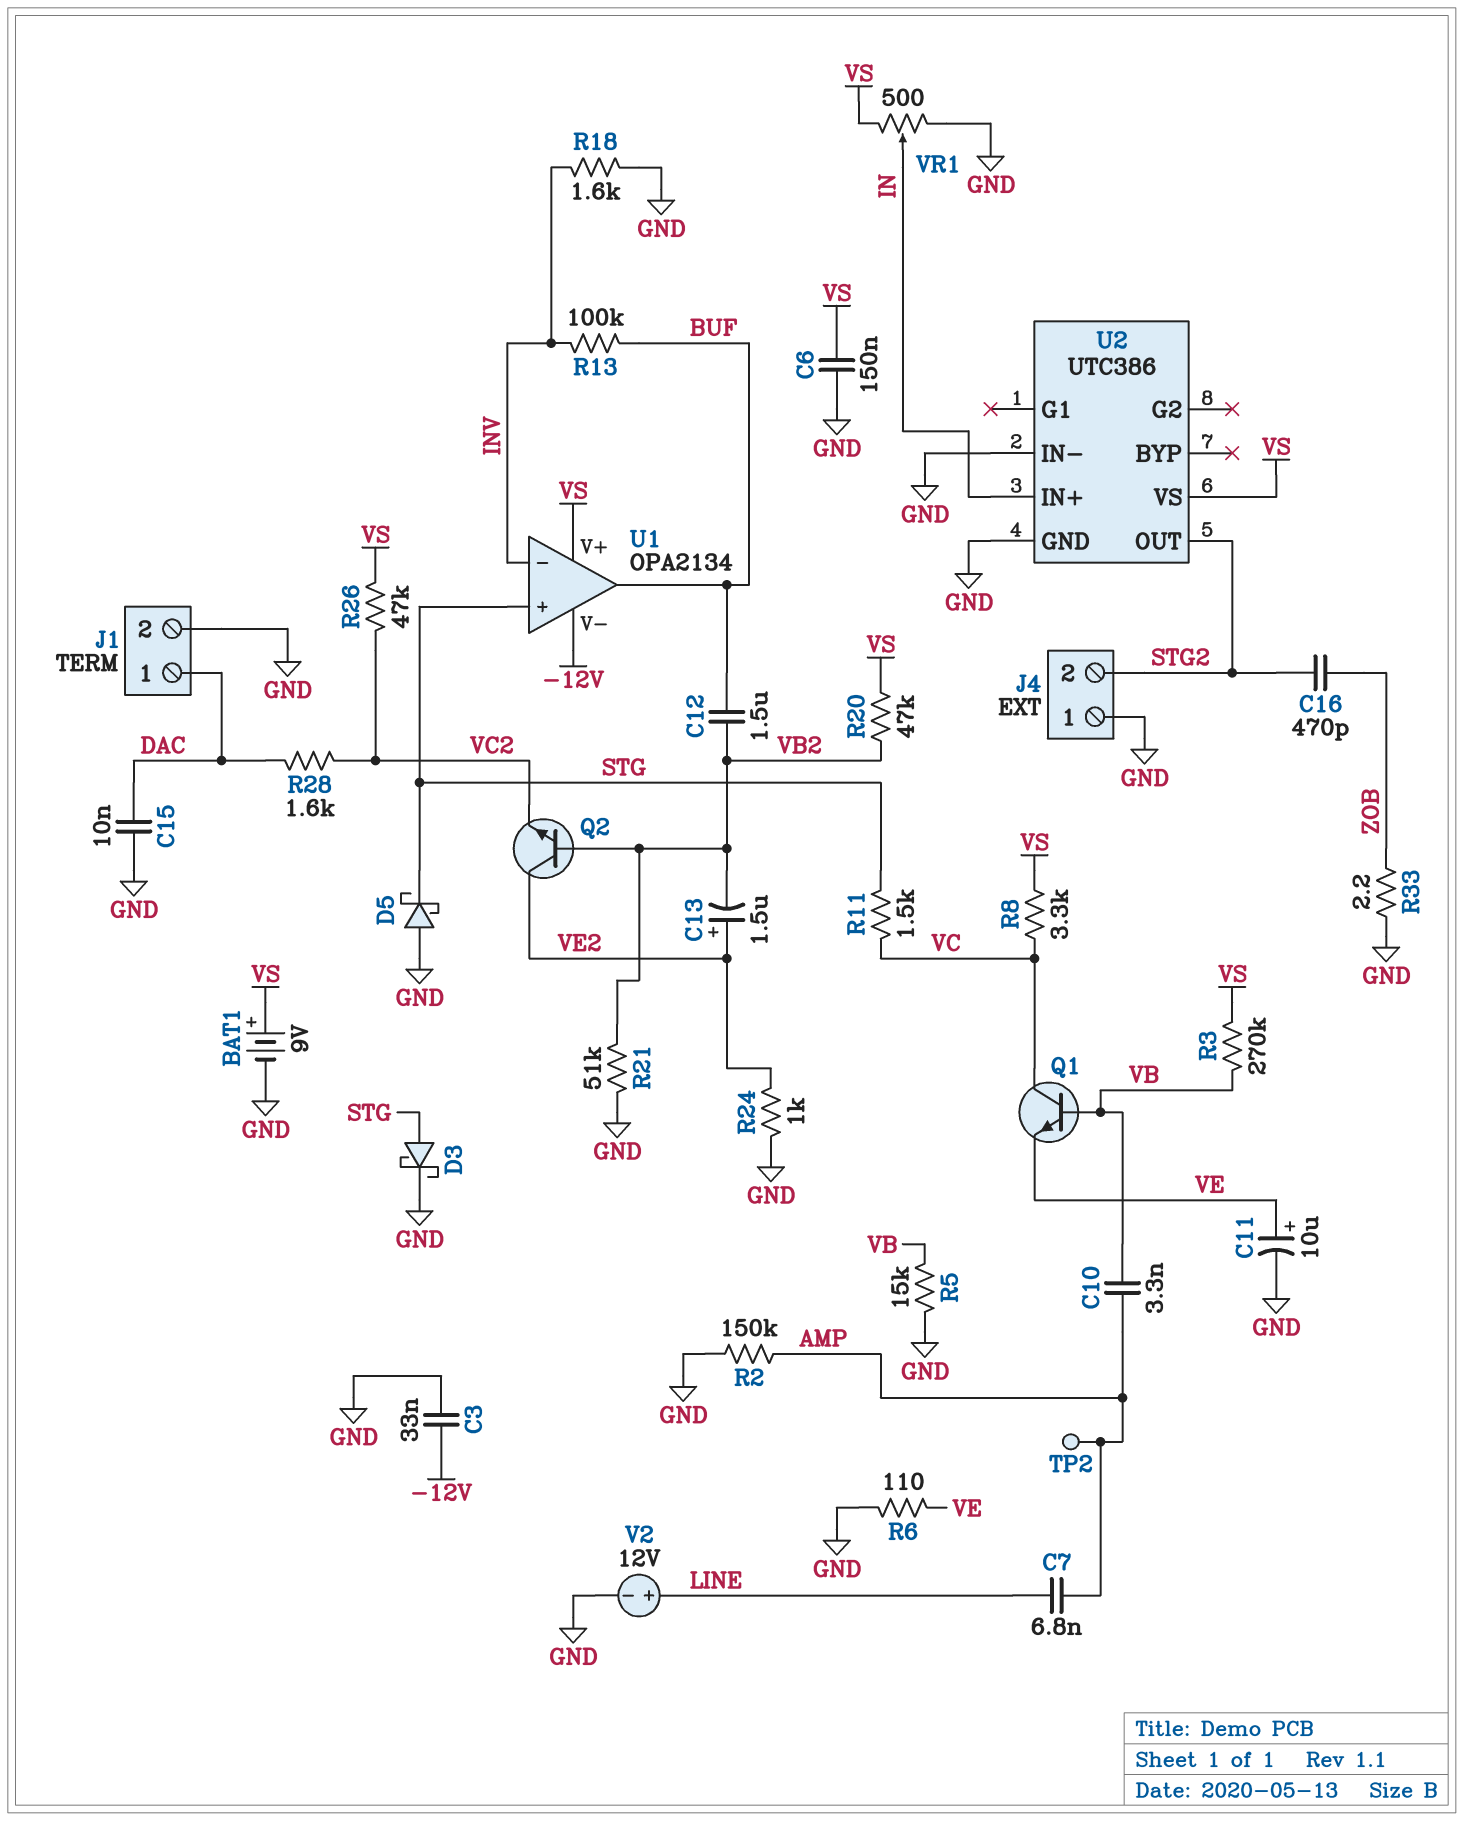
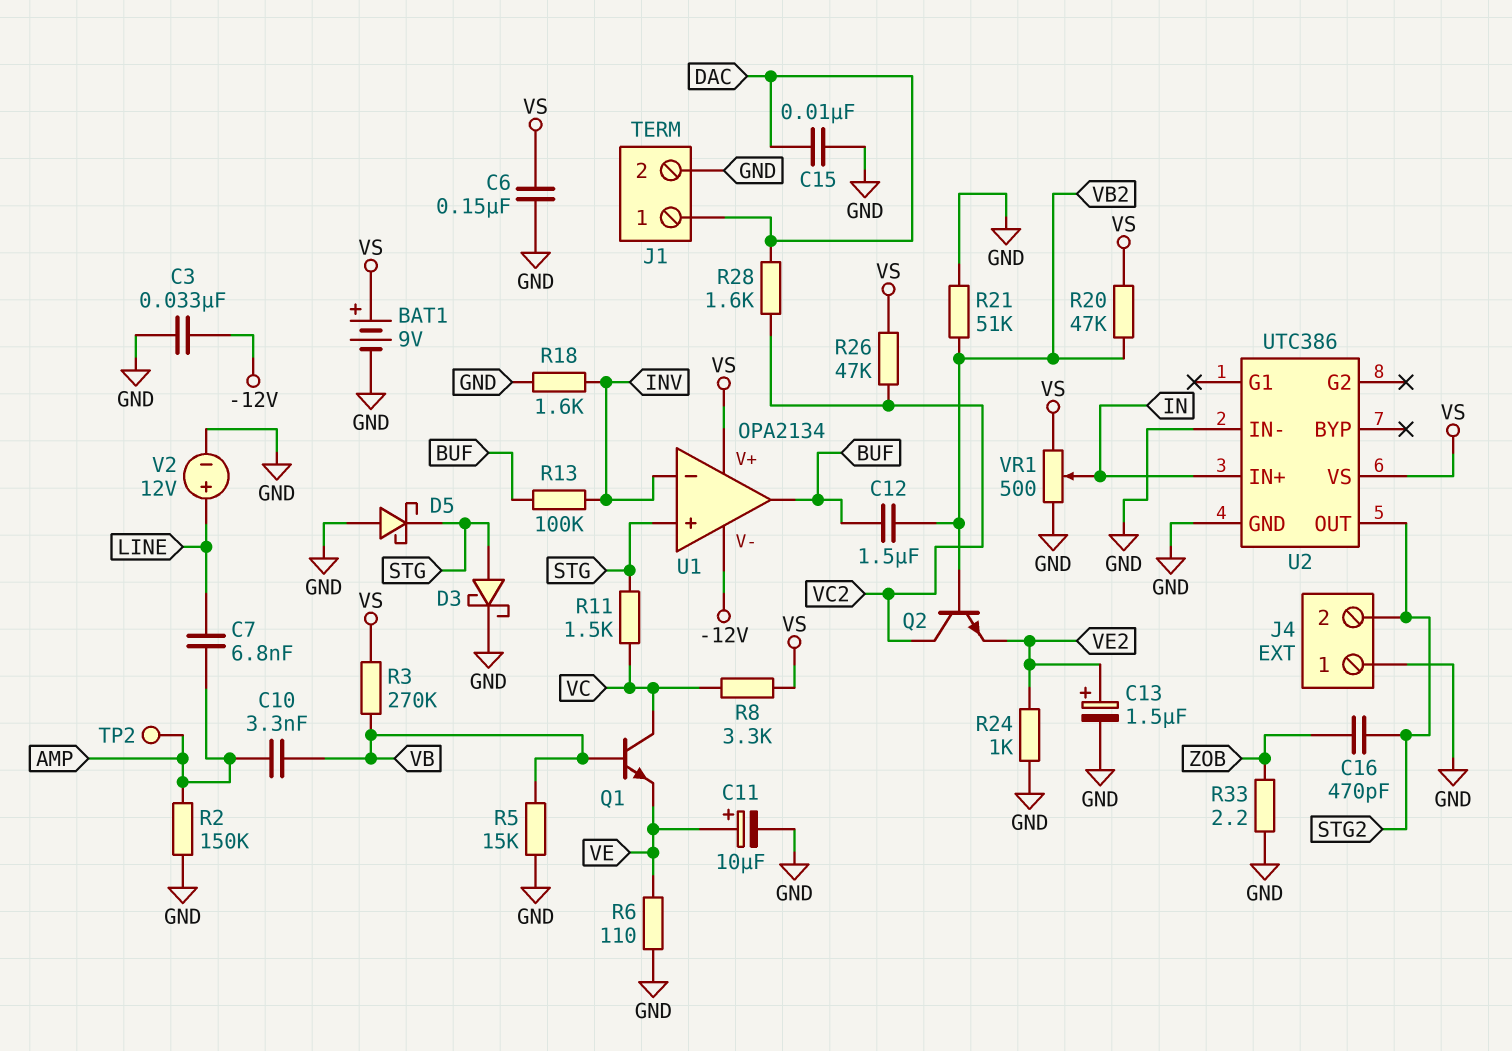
C13: 1.5uF (plus VE2, minus VB2) -> 1.5uF (plus VE2, minus GND)
Q2: NPN (B VB2, C VE2, E VC2) -> NPN (B VB2, C VC2, E VE2)

